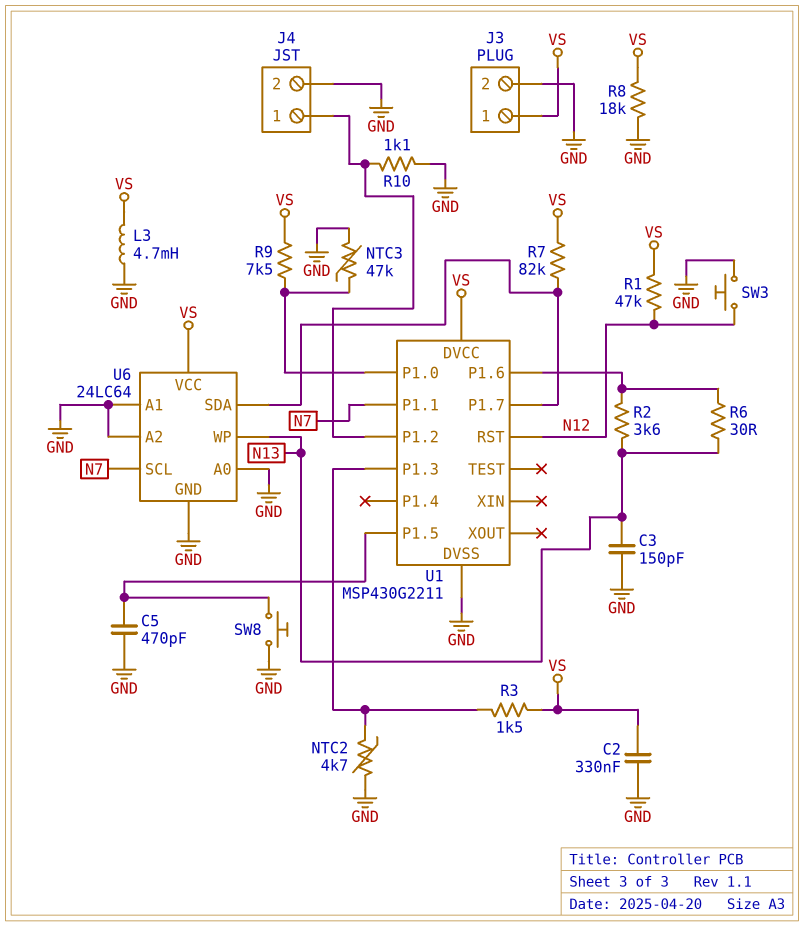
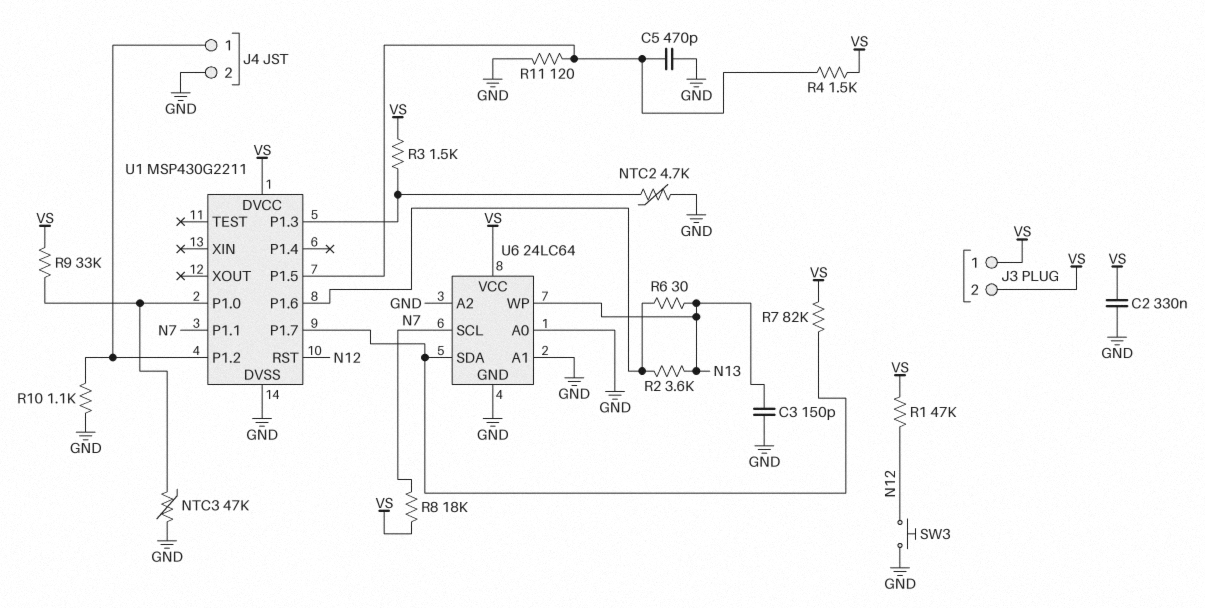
J3 pin 2: GND -> VS
L3: 4.7mH (GND, VS) -> none
R4: none -> 1.5k (U1/P1.5, VS)
R8: 18k (GND, VS) -> 18k (N7, VS)
R9: 7.5k (U1/P1.0, VS) -> 33k (U1/P1.0, VS)
R11: none -> 120 (GND, U1/P1.5)
SW8: button (GND, U1/P1.5) -> none

